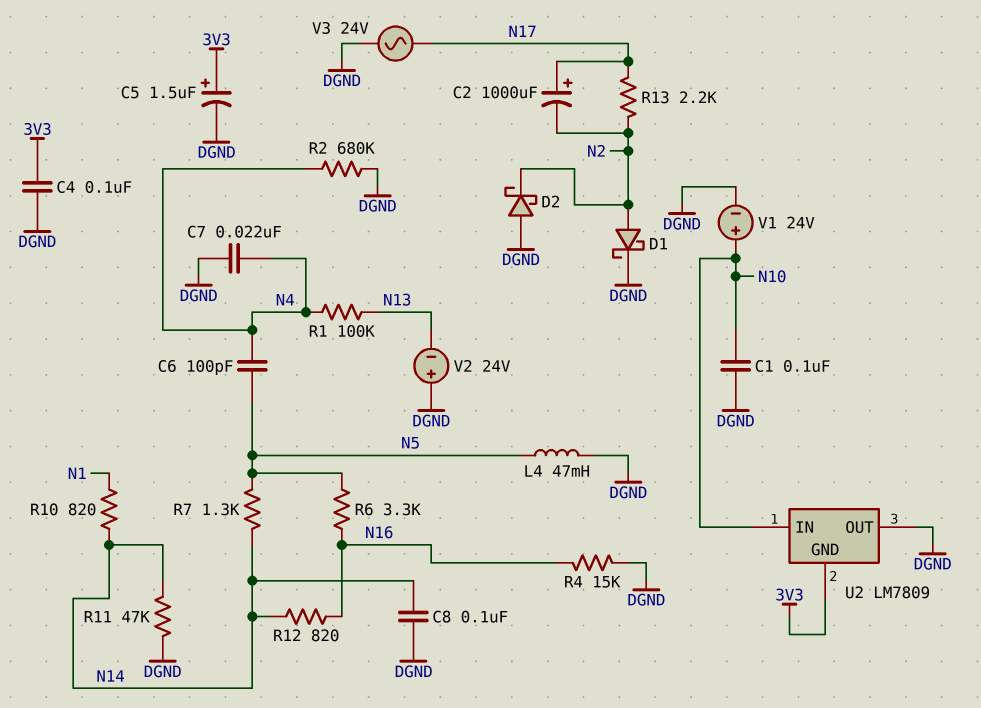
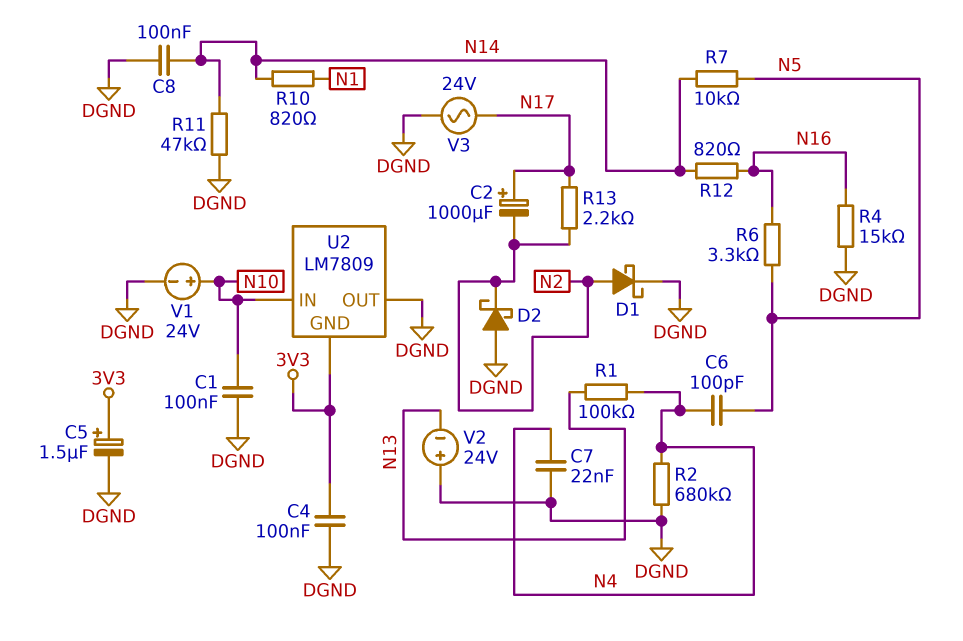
L4: 47mH (DGND, N5) -> none
R7: 1.3k (N5, N14) -> 10k (N5, N14)

